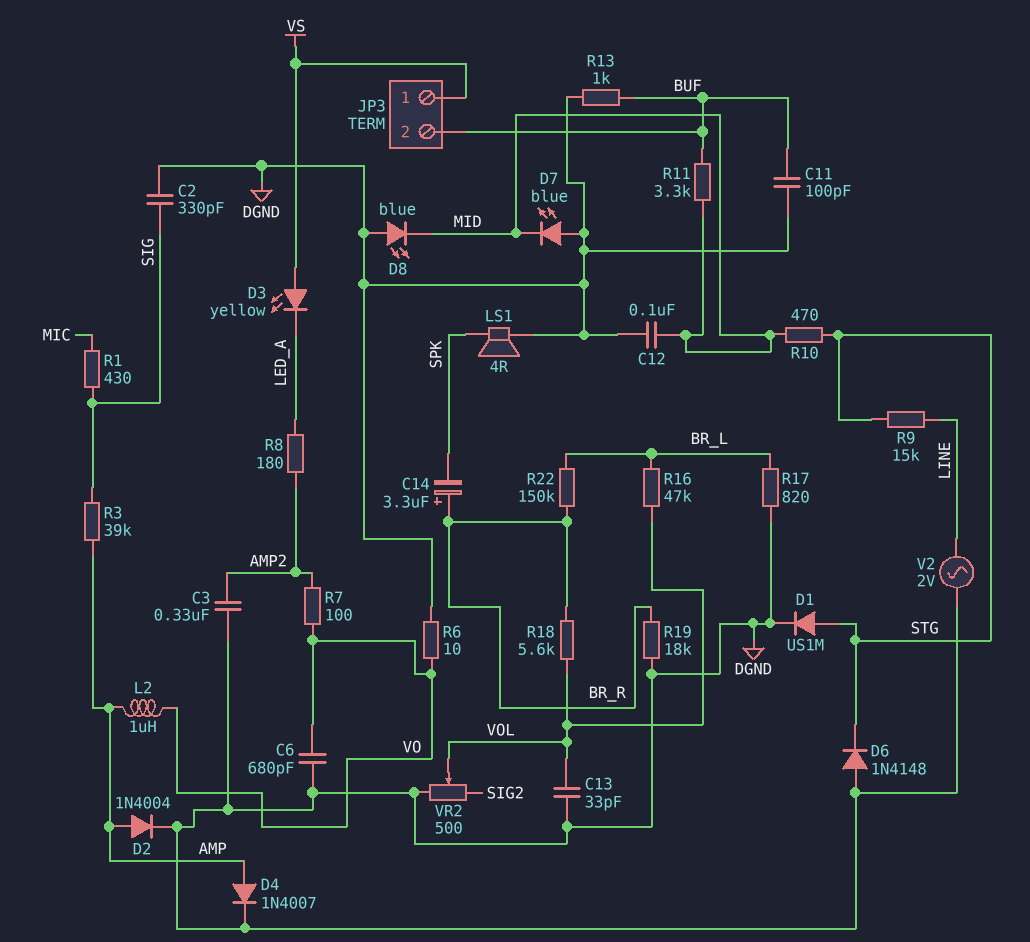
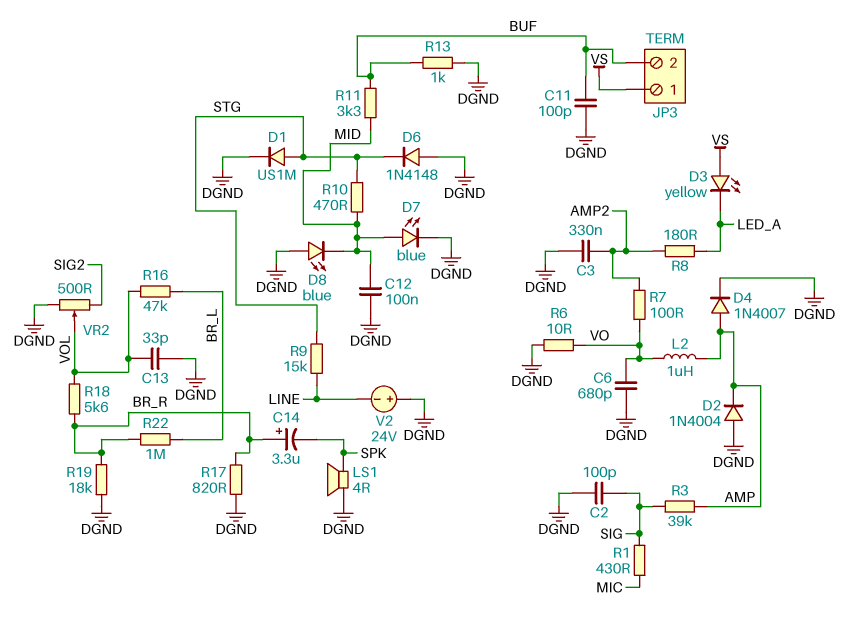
C2: 330pF (DGND, SIG) -> 100pF (DGND, SIG)
D2: diode 1N4004 (A AMP, K DGND) -> diode 1N4004 (A DGND, K AMP)
D7: LED blue (A DGND, K MID) -> LED blue (A MID, K DGND)
R17: 820 (BR_L, DGND) -> 820 (BR_R, DGND)
R22: 150k (BR_L, BR_R) -> 1M (BR_L, BR_R)
V2: AC 2V (DGND, LINE) -> 24V (plus DGND, minus LINE)

